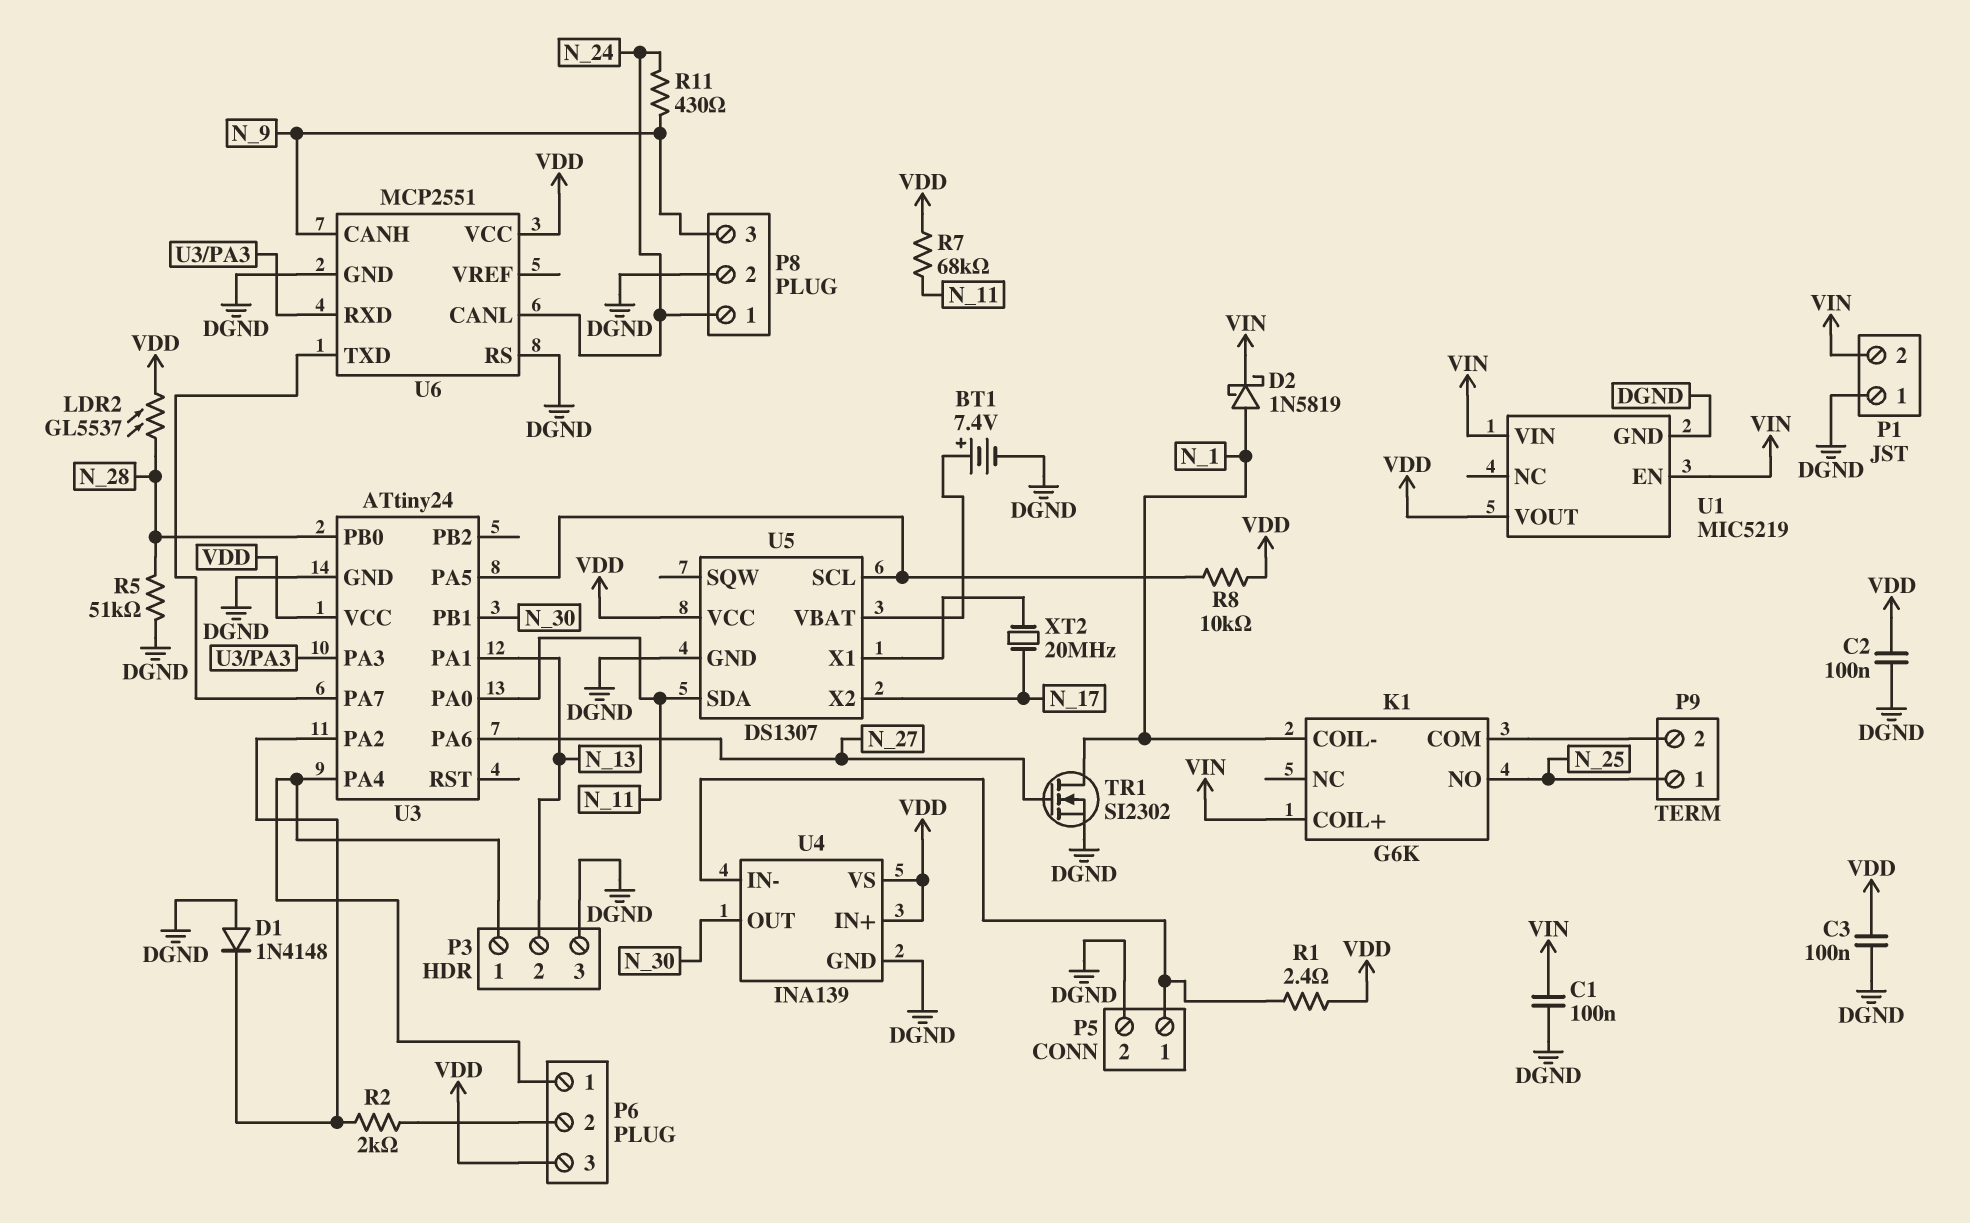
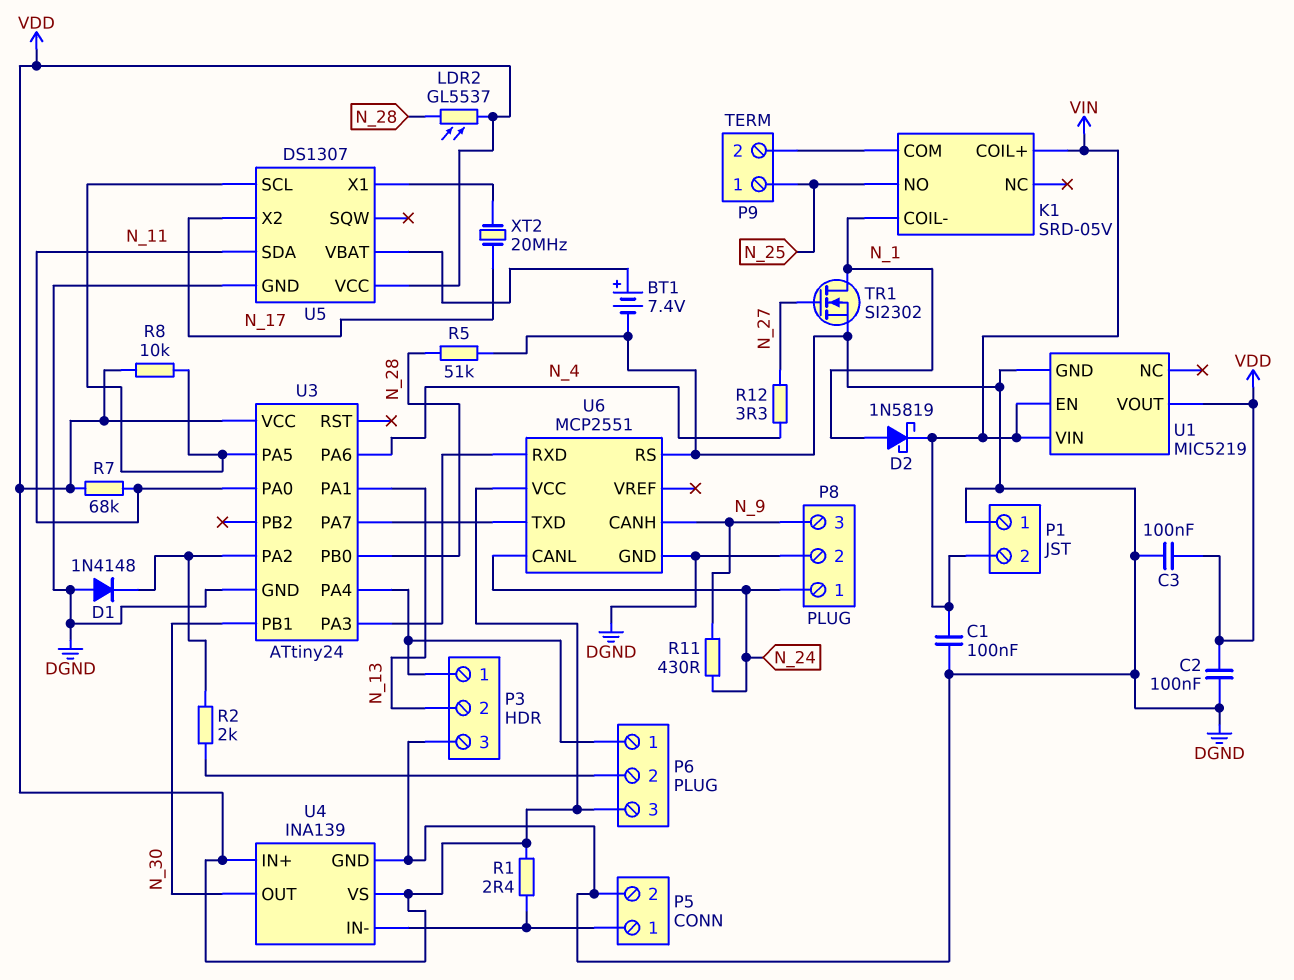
K1: G6K -> SRD-05V
R12: none -> 3.3 (N_4, N_27)
U3 pin PA6: N_27 -> N_4

